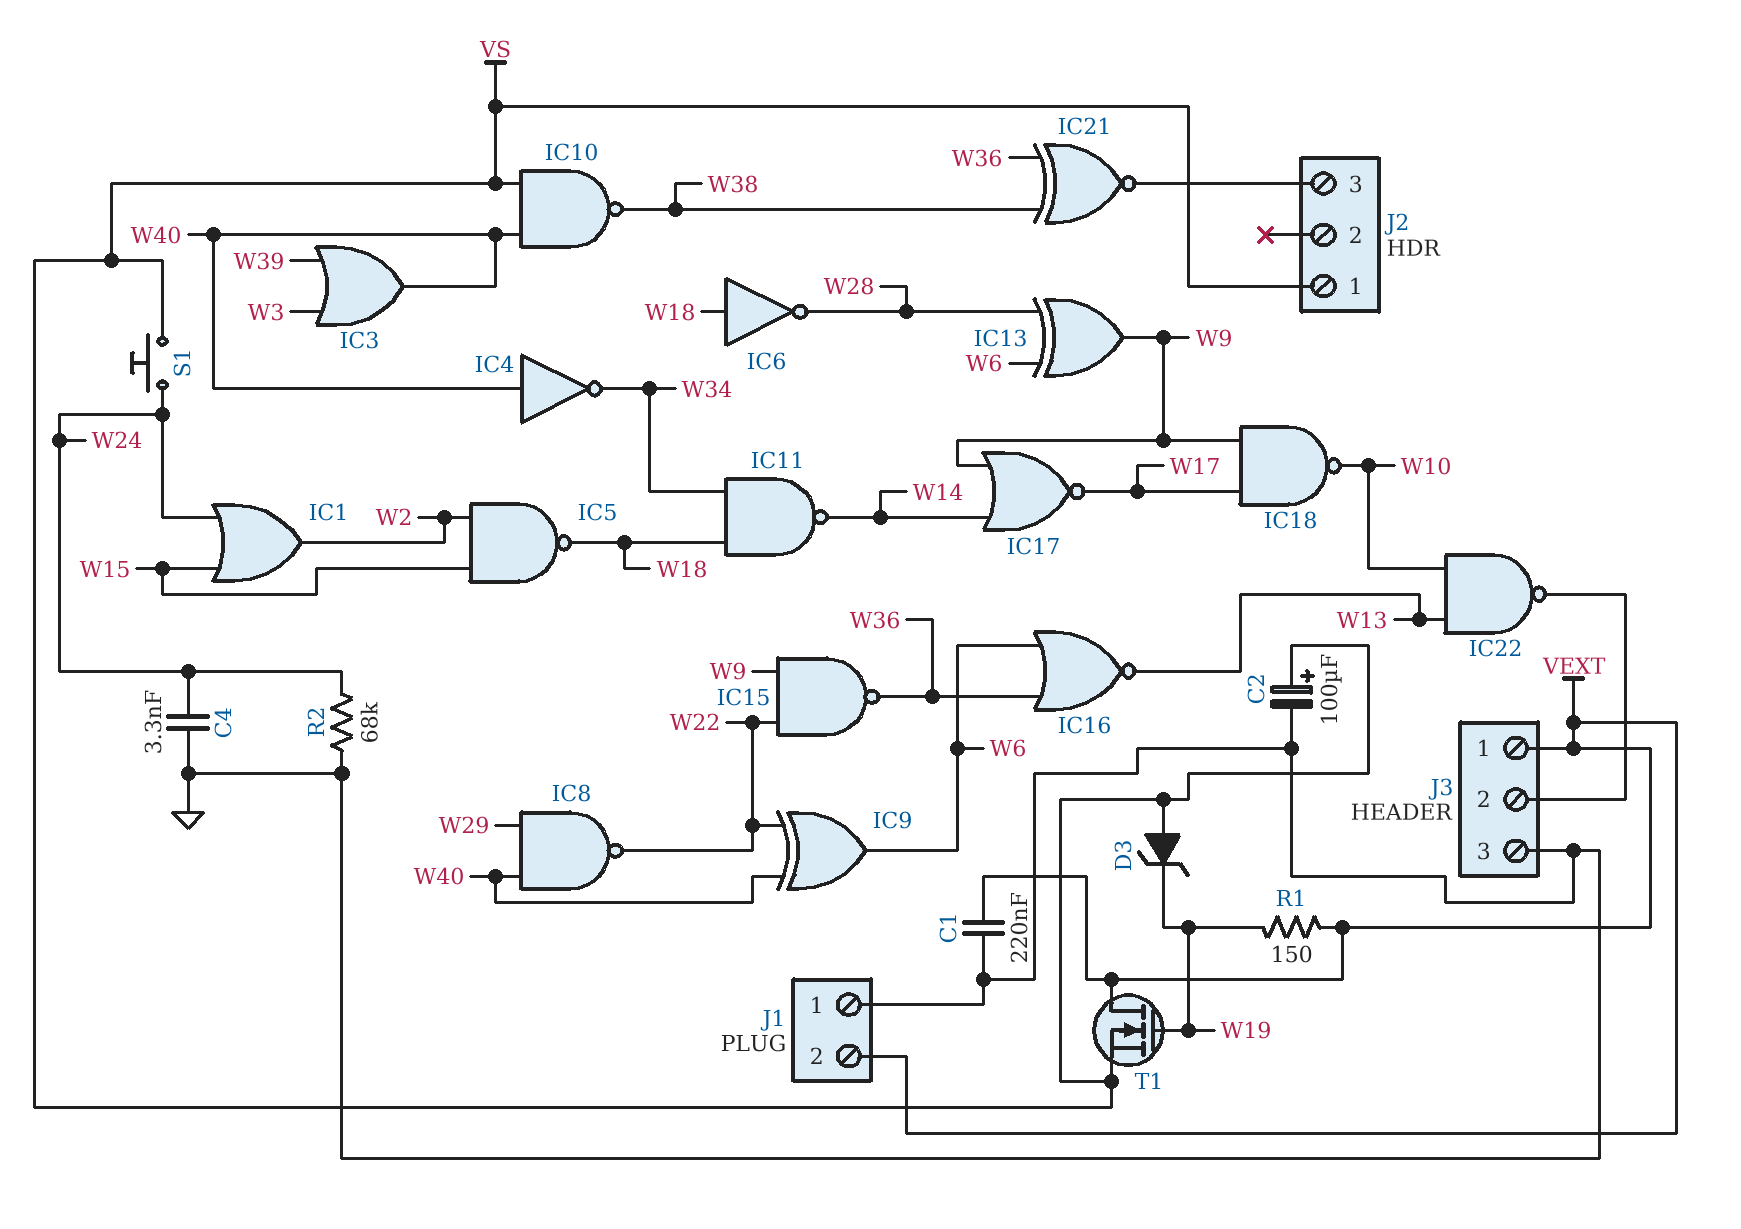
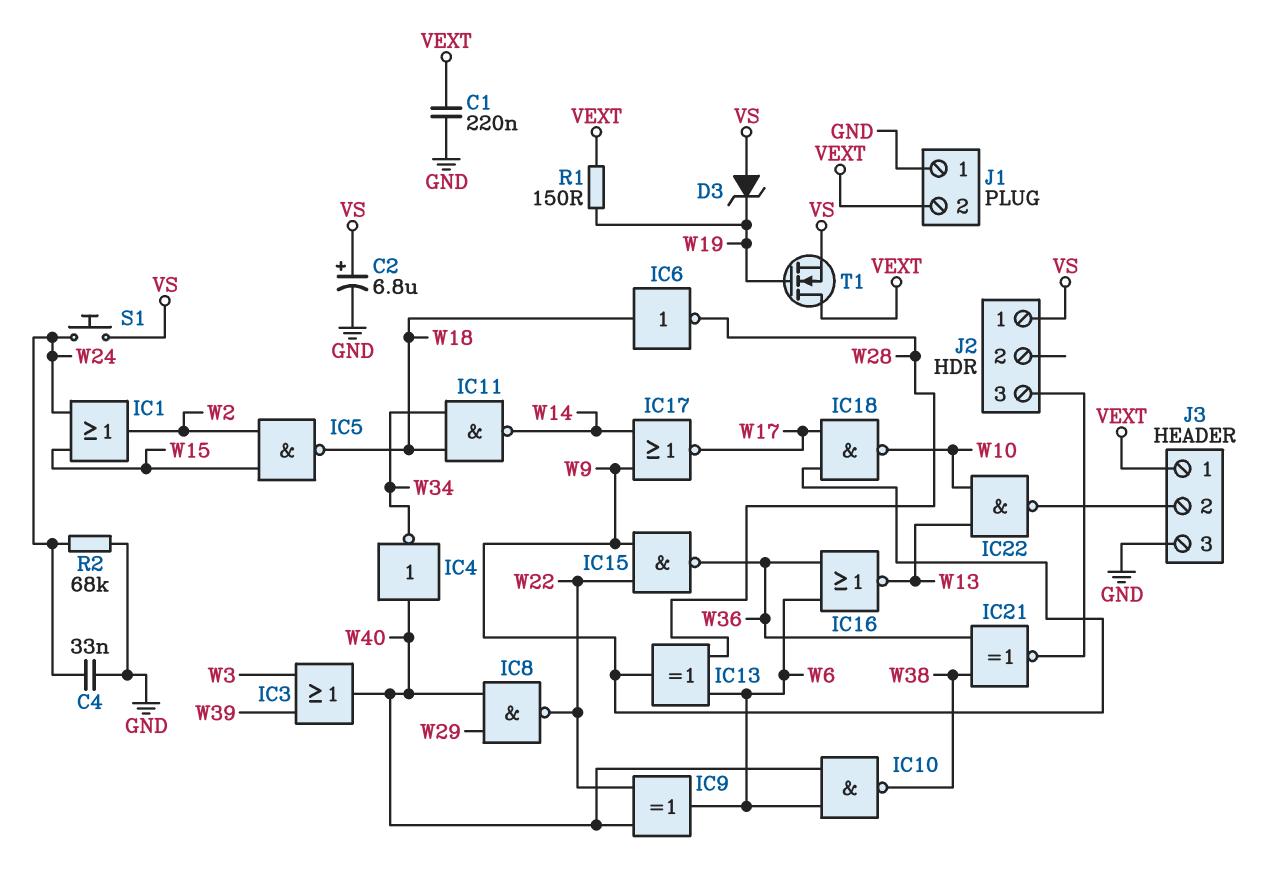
C2: 100uF (plus VS, minus GND) -> 6.8uF (plus VS, minus GND)
C4: 3.3nF (GND, W24) -> 33nF (GND, W24)
IC10: NAND (in VS, in W40, out W38) -> NAND (in W6, in W40, out W38)

